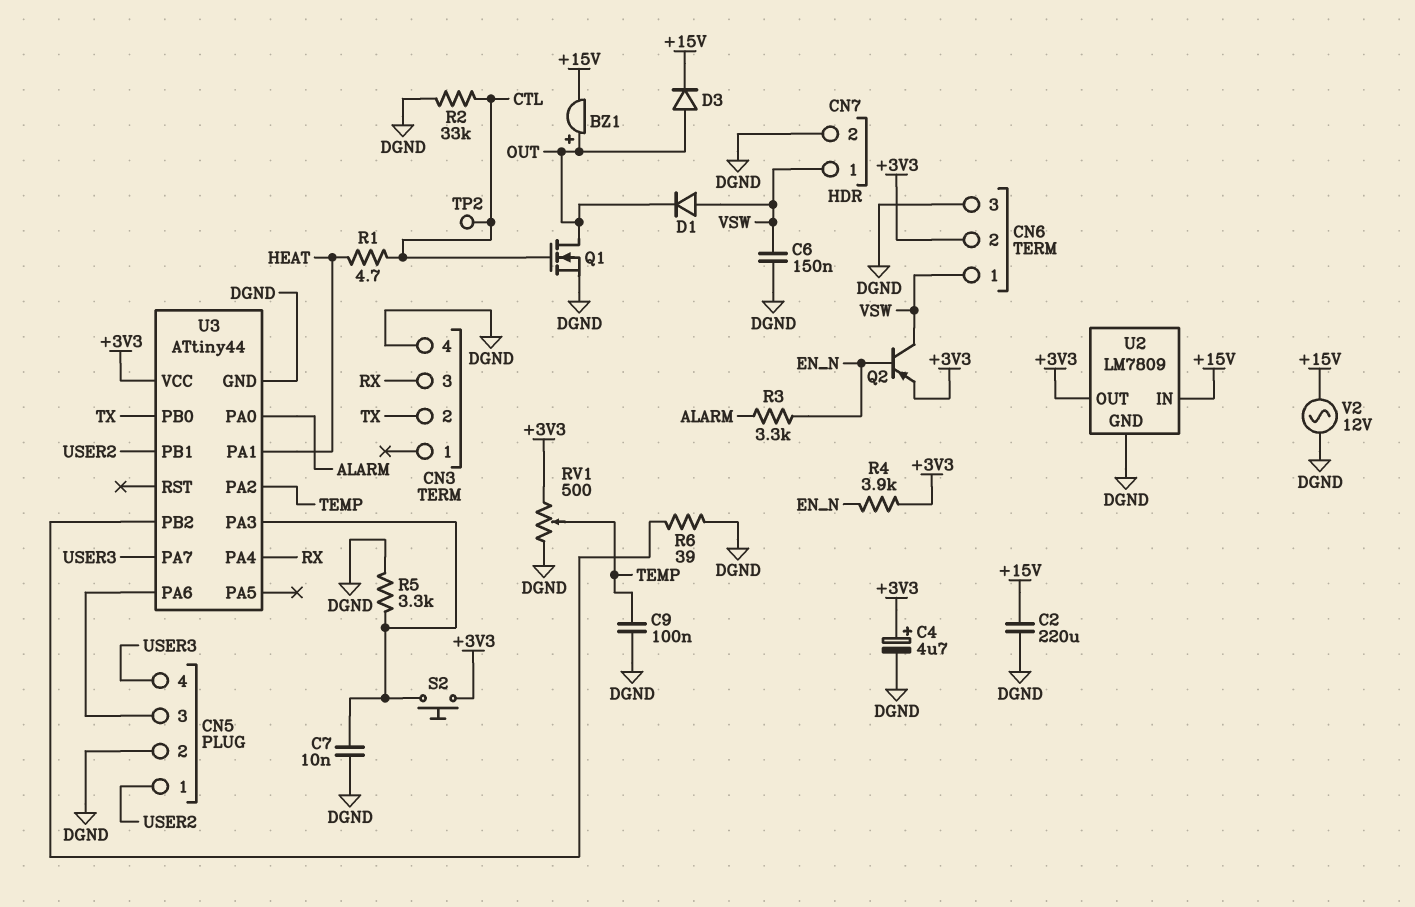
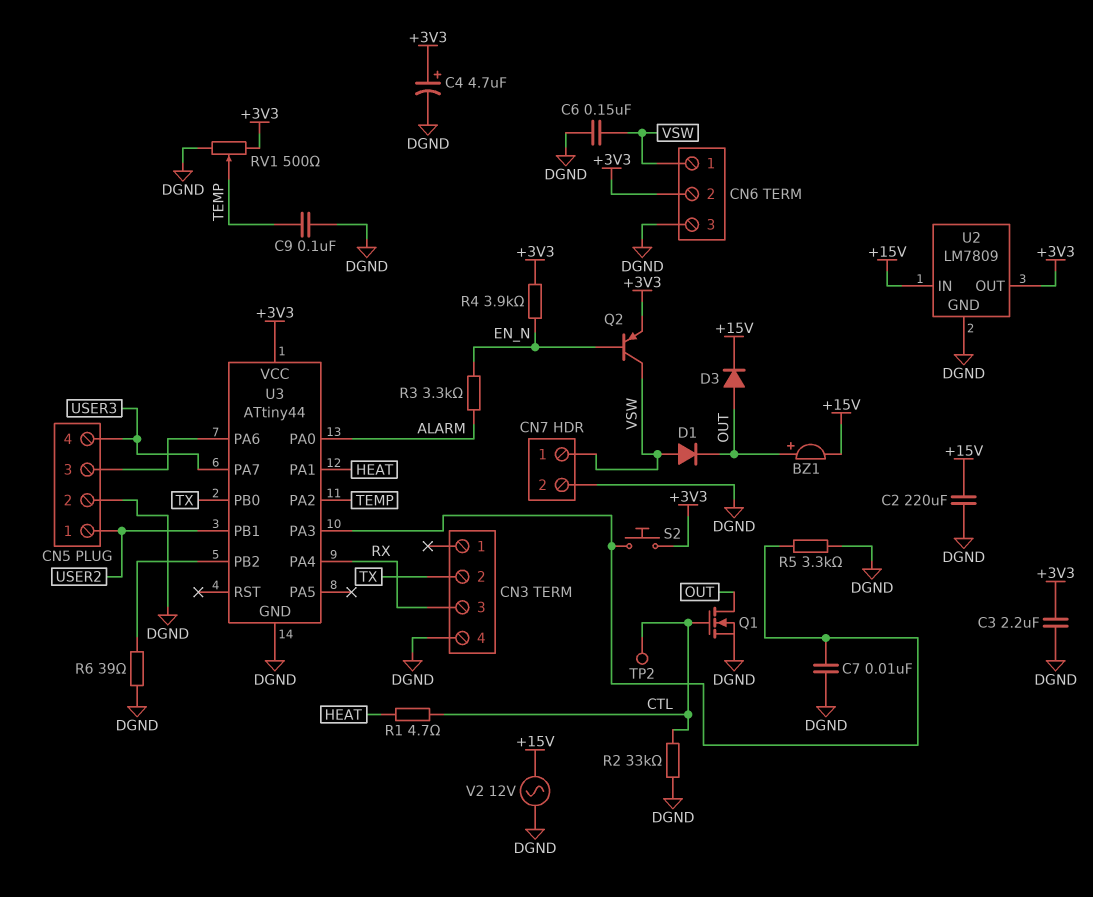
C3: none -> 2.2uF (+3V3, DGND)

